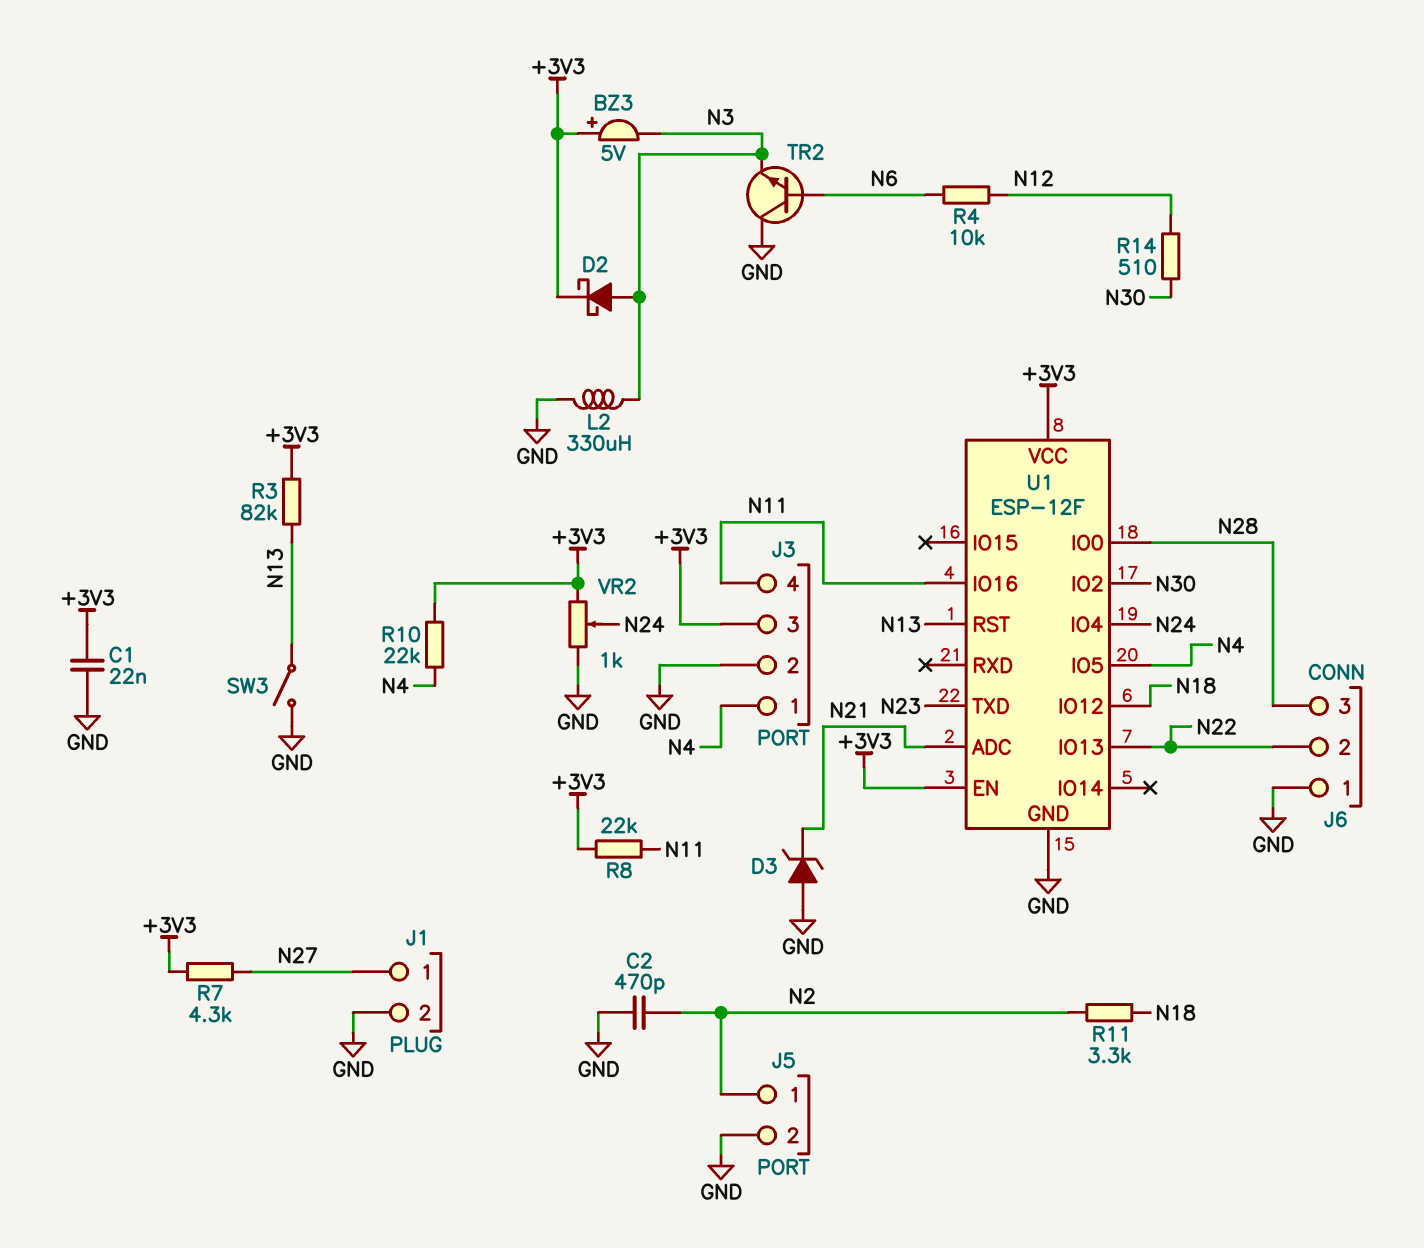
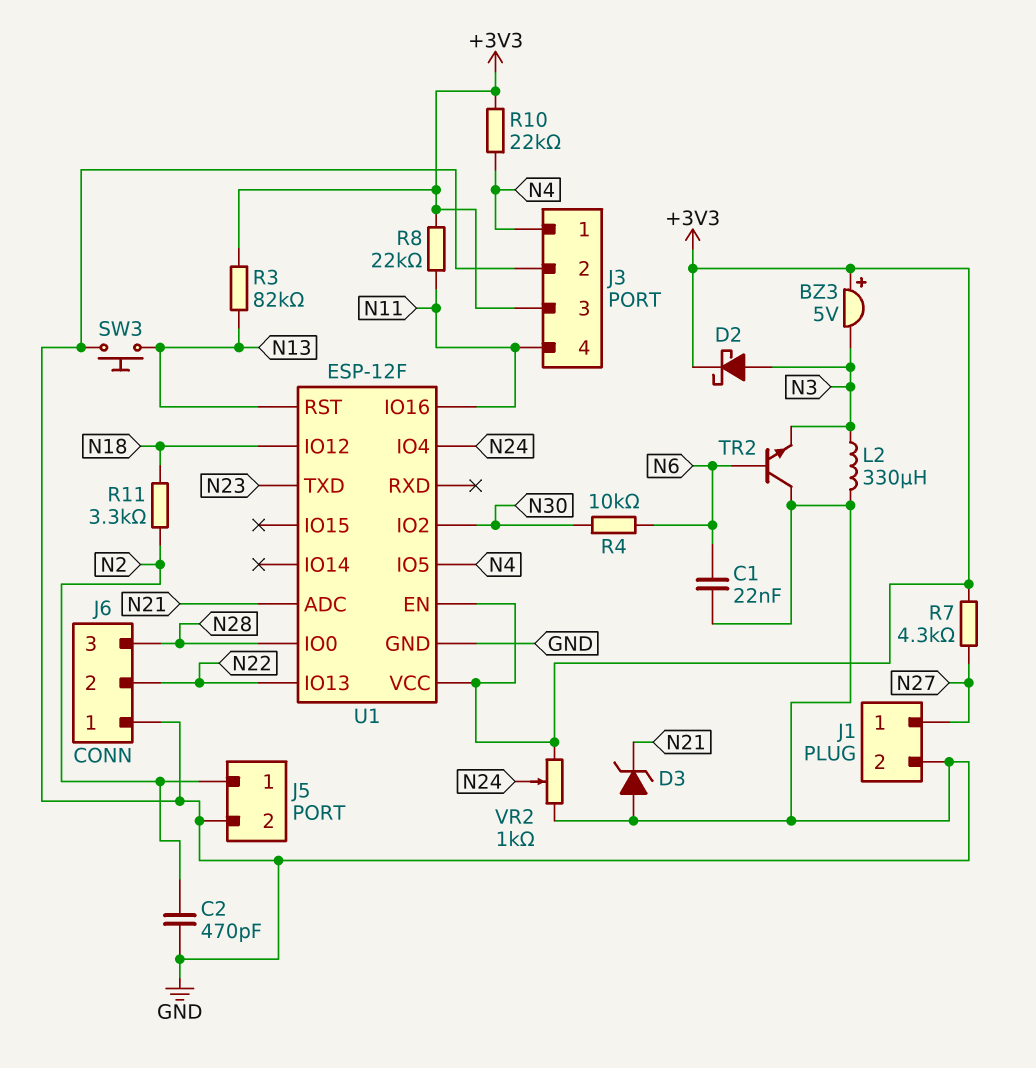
C1: 22nF (+3V3, GND) -> 22nF (GND, N6)
R4: 10k (N6, N12) -> 10k (N6, N30)
R14: 510 (N12, N30) -> none
SW3: switch (GND, N13) -> button (GND, N13)

